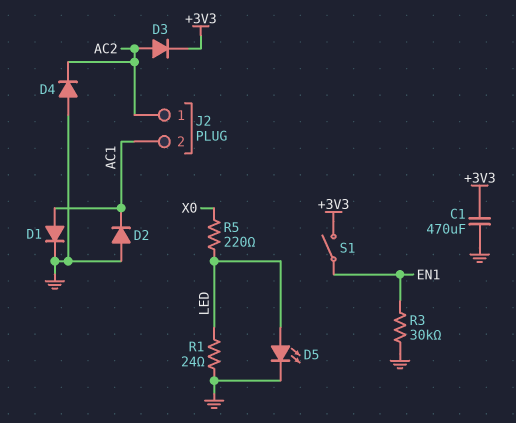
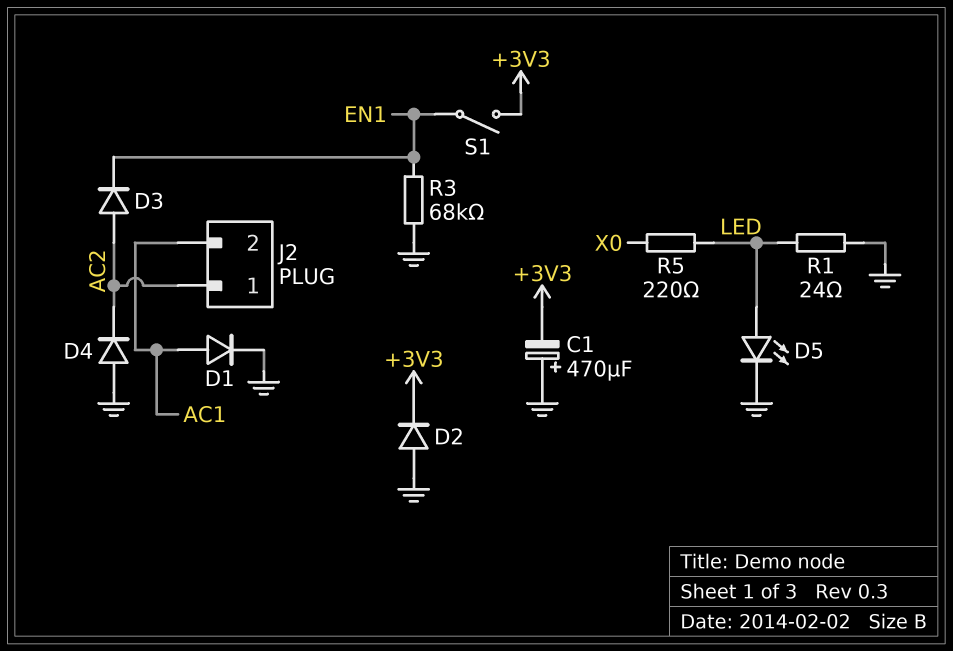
C1: 470uF (+3V3, GND) -> 470uF (plus GND, minus +3V3)
D2: diode (A GND, K AC1) -> diode (A GND, K +3V3)
D3: diode (A AC2, K +3V3) -> diode (A AC2, K EN1)
R3: 30k (EN1, GND) -> 68k (EN1, GND)

